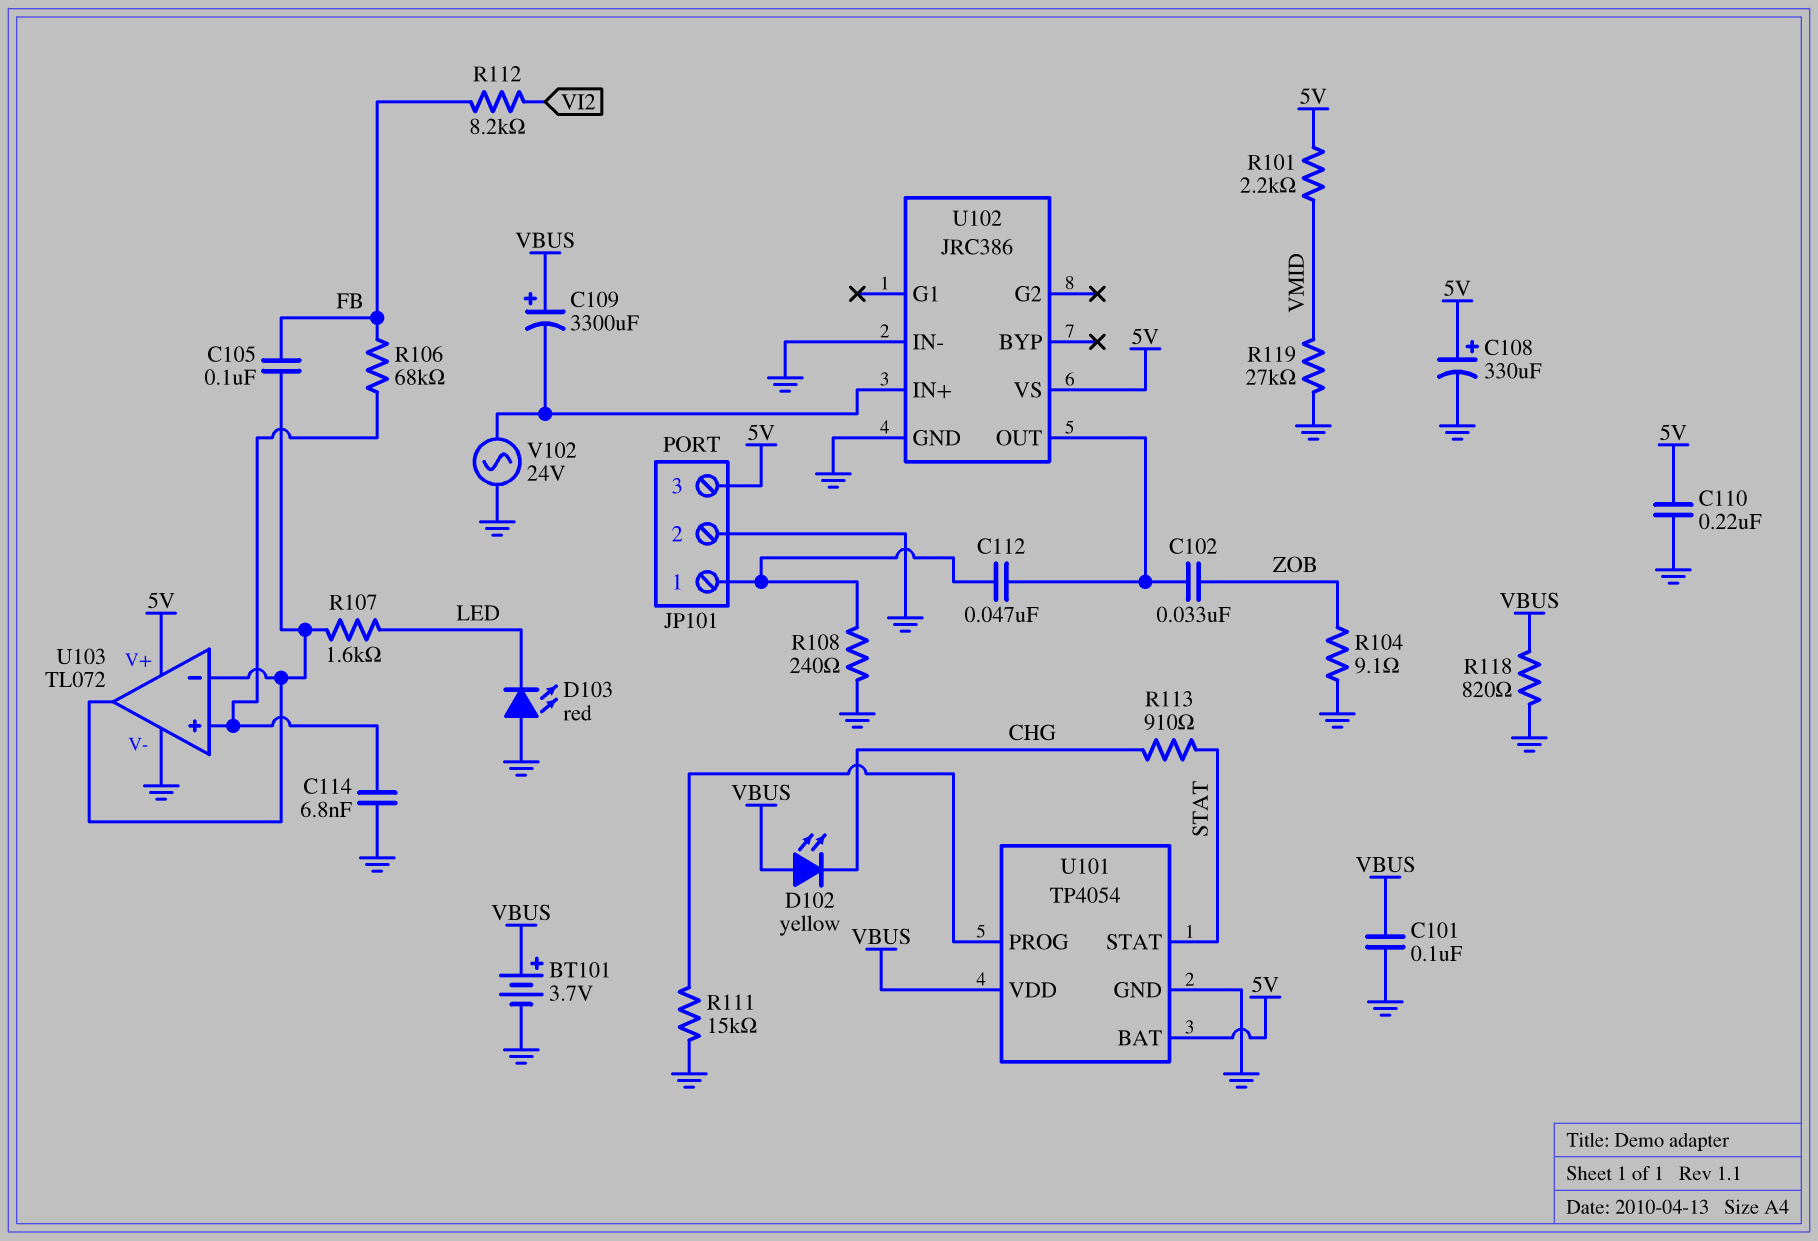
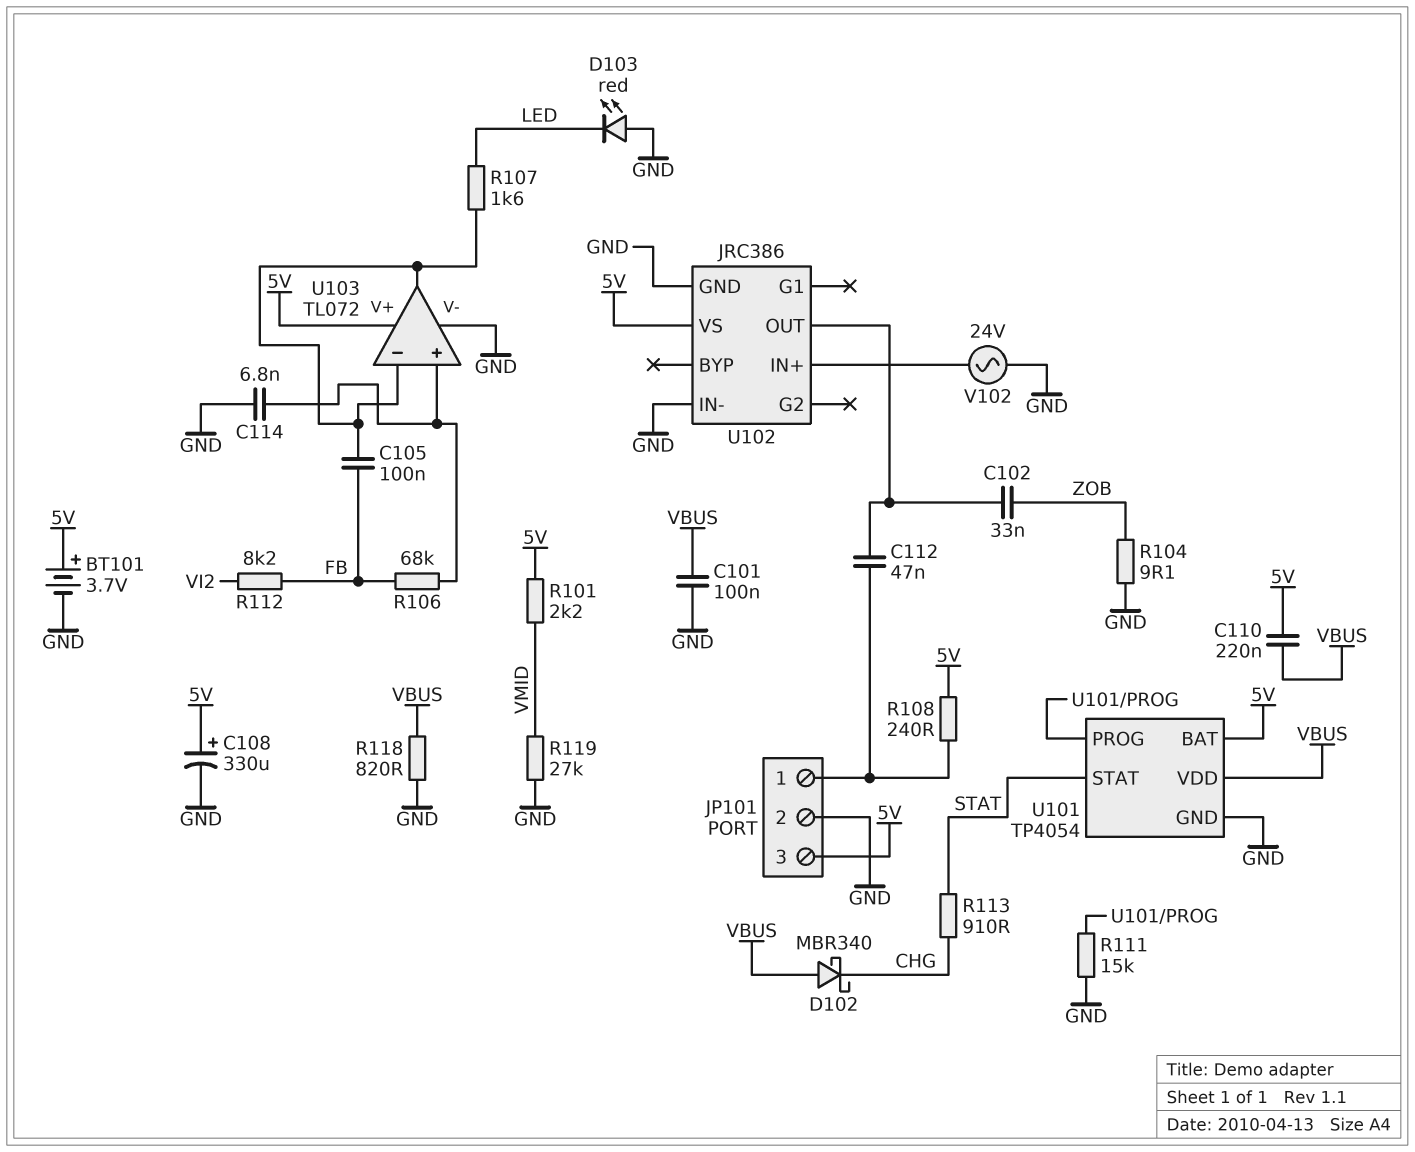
BT101: 3.7V (plus VBUS, minus GND) -> 3.7V (plus 5V, minus GND)
C109: 3300uF (plus VBUS, minus U102/IN+) -> none
C110: 220nF (5V, GND) -> 220nF (5V, VBUS)
D102: LED yellow (A VBUS, K CHG) -> schottky MBR340 (A VBUS, K CHG)
R108: 240 (GND, JP101/1) -> 240 (5V, JP101/1)

